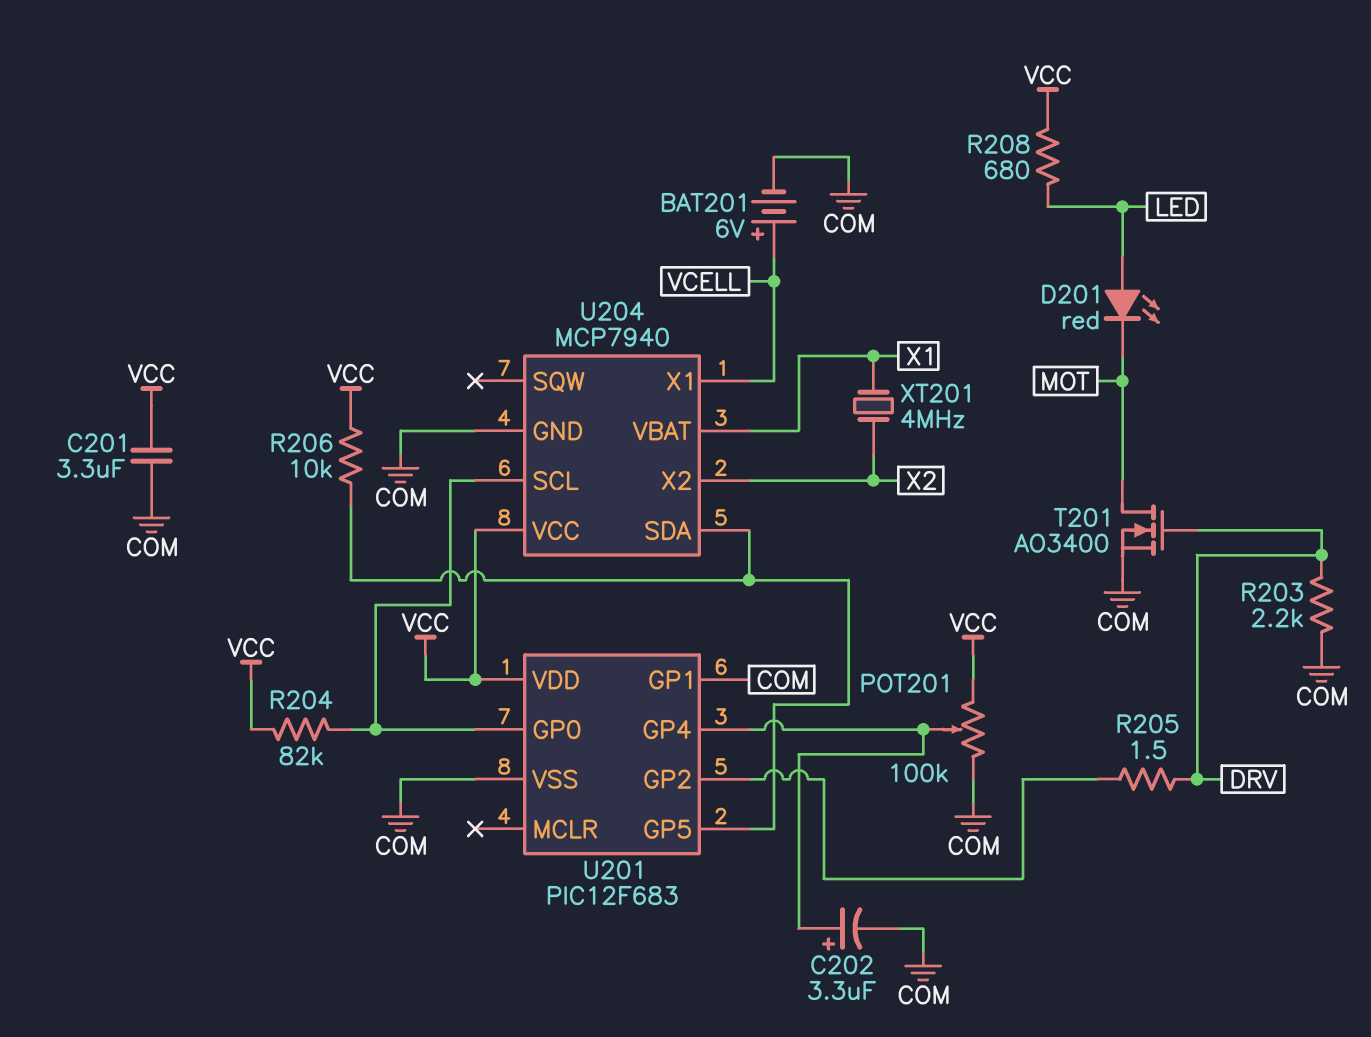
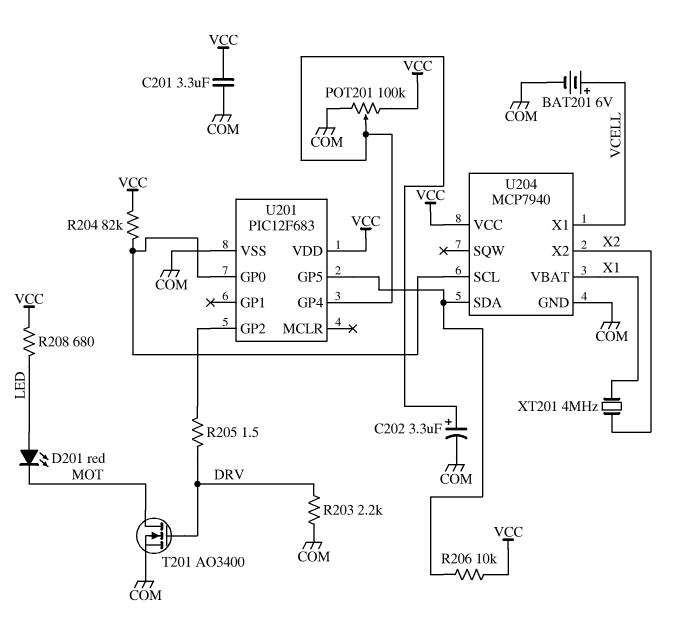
U201 pin GP1: COM -> none

